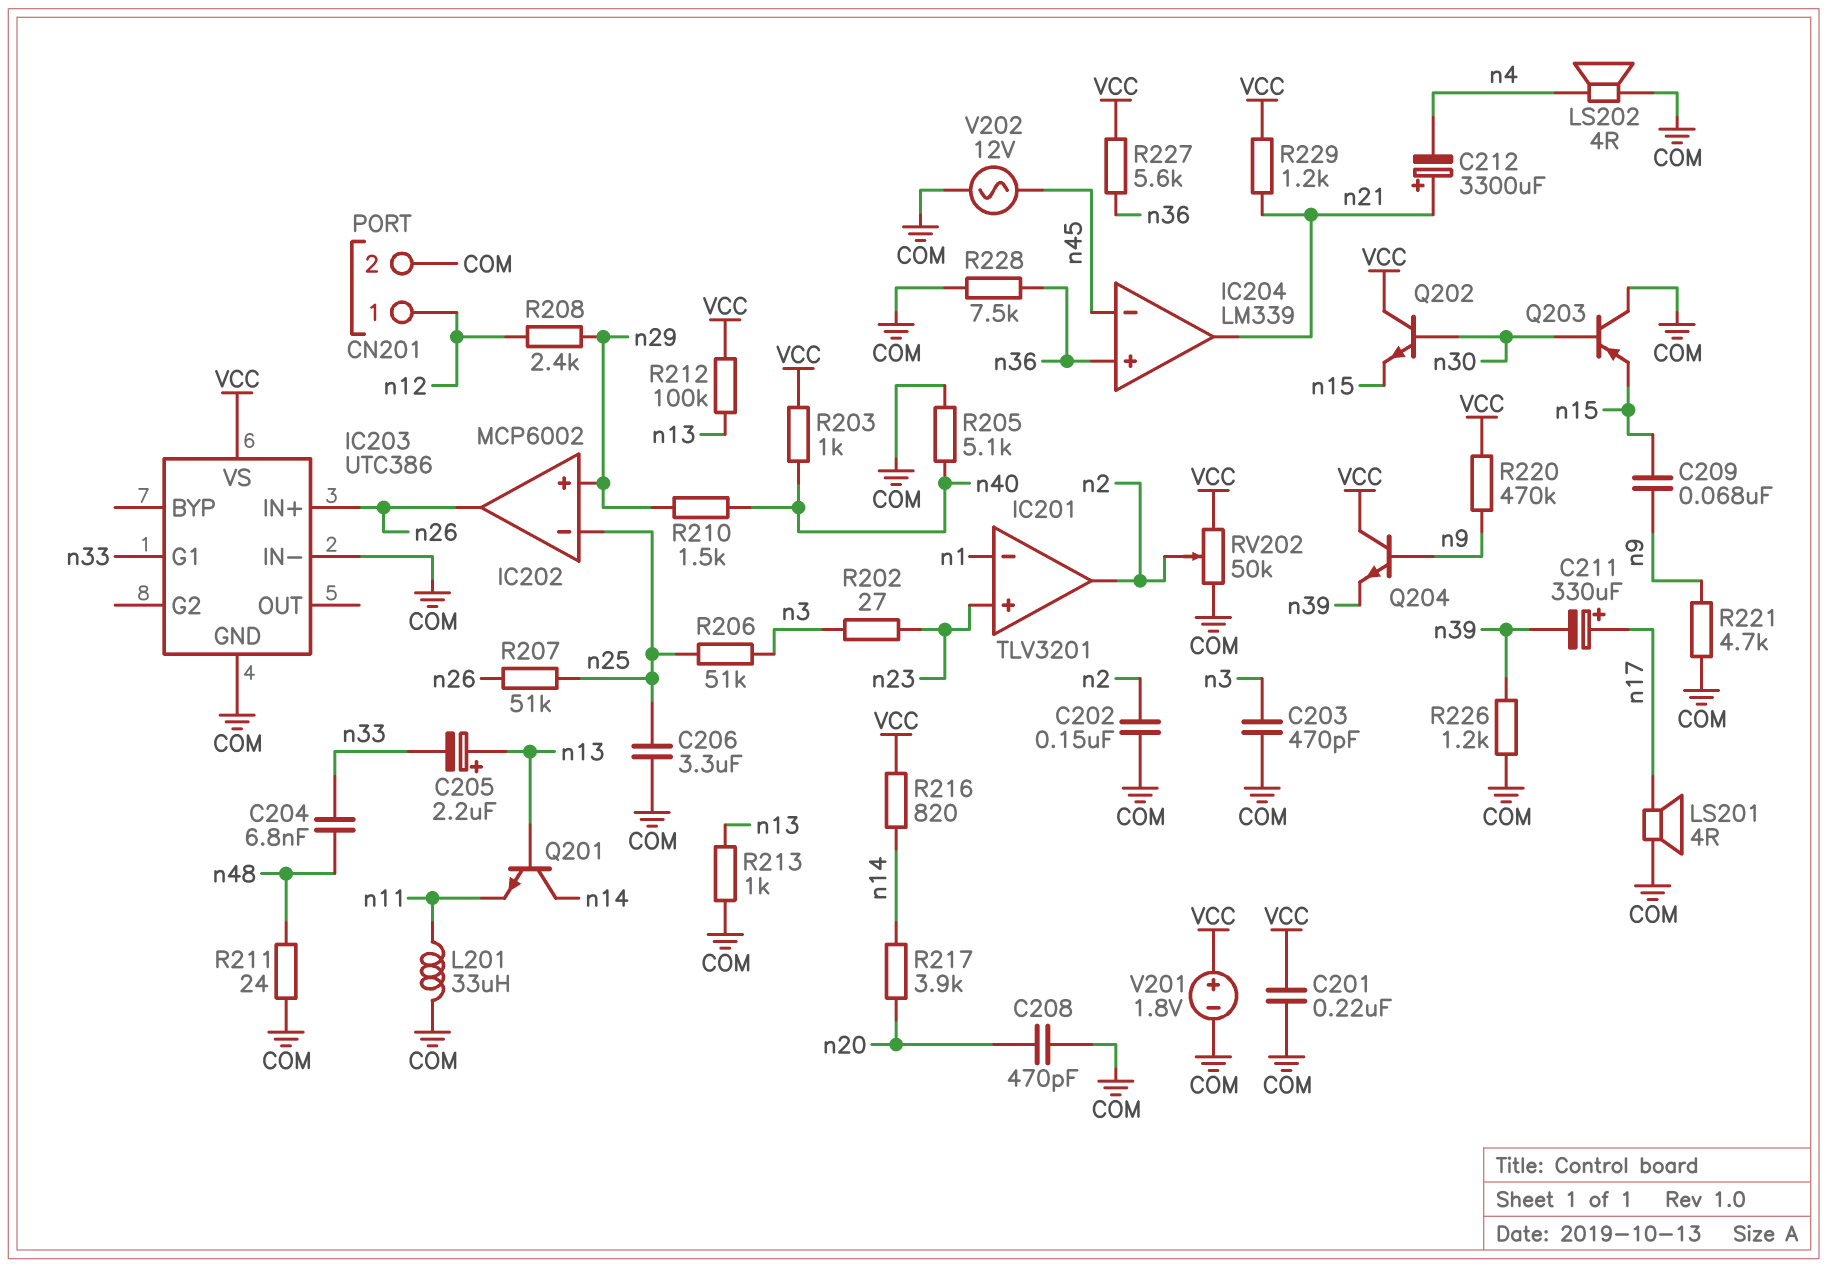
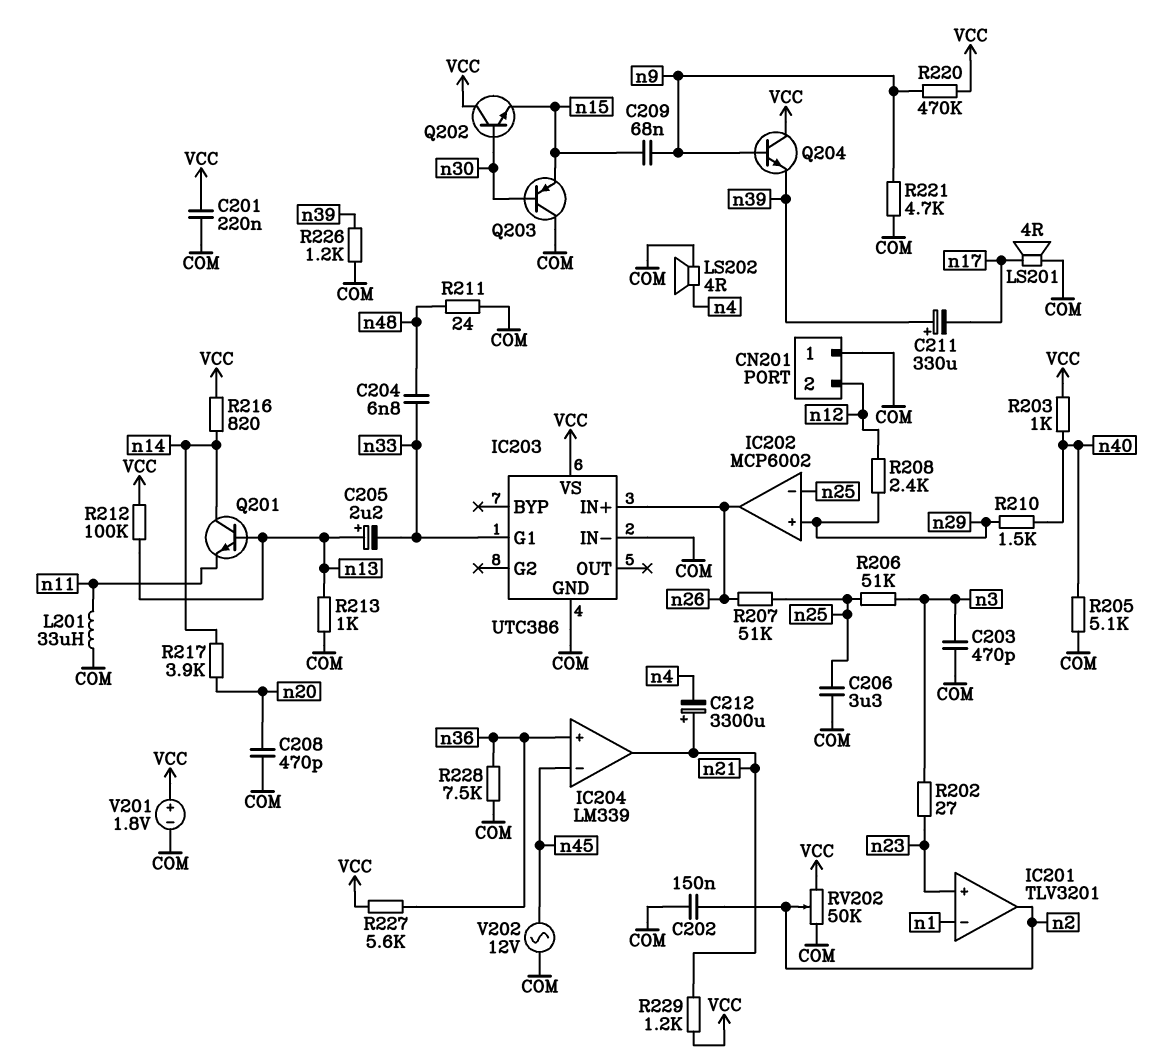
C211: 330uF (plus n17, minus n39) -> 330uF (plus n39, minus n17)
CN201 pin 1: n12 -> COM
CN201 pin 2: COM -> n12

